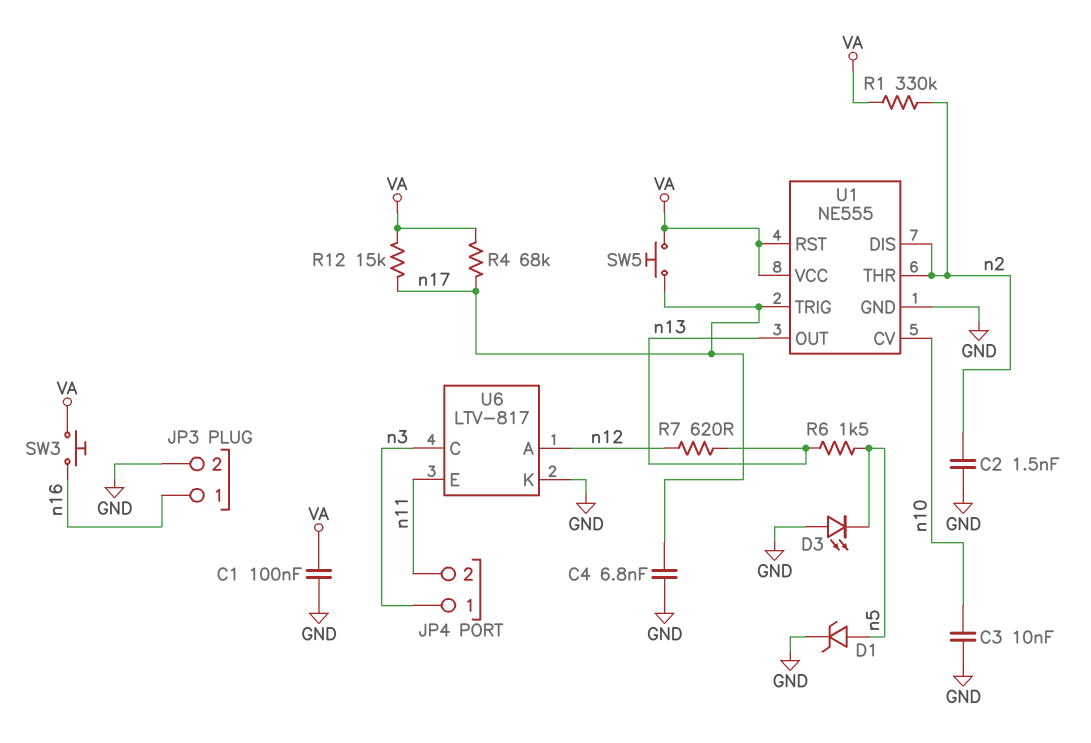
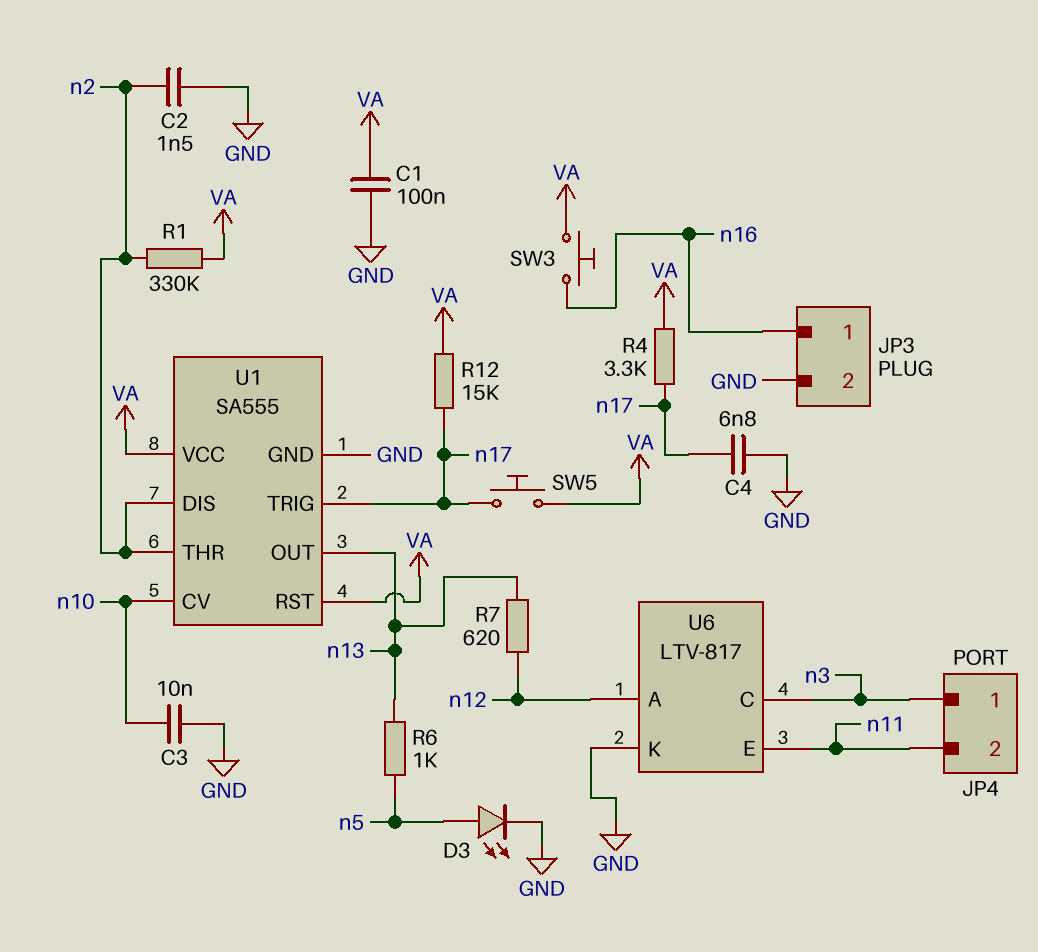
D1: zener (A n5, K GND) -> none
D3: LED (A GND, K n5) -> LED (A n5, K GND)
R4: 68k (VA, n17) -> 3.3k (VA, n17)
R6: 1.5k (n5, n13) -> 1k (n5, n13)
U1: NE555 -> SA555

